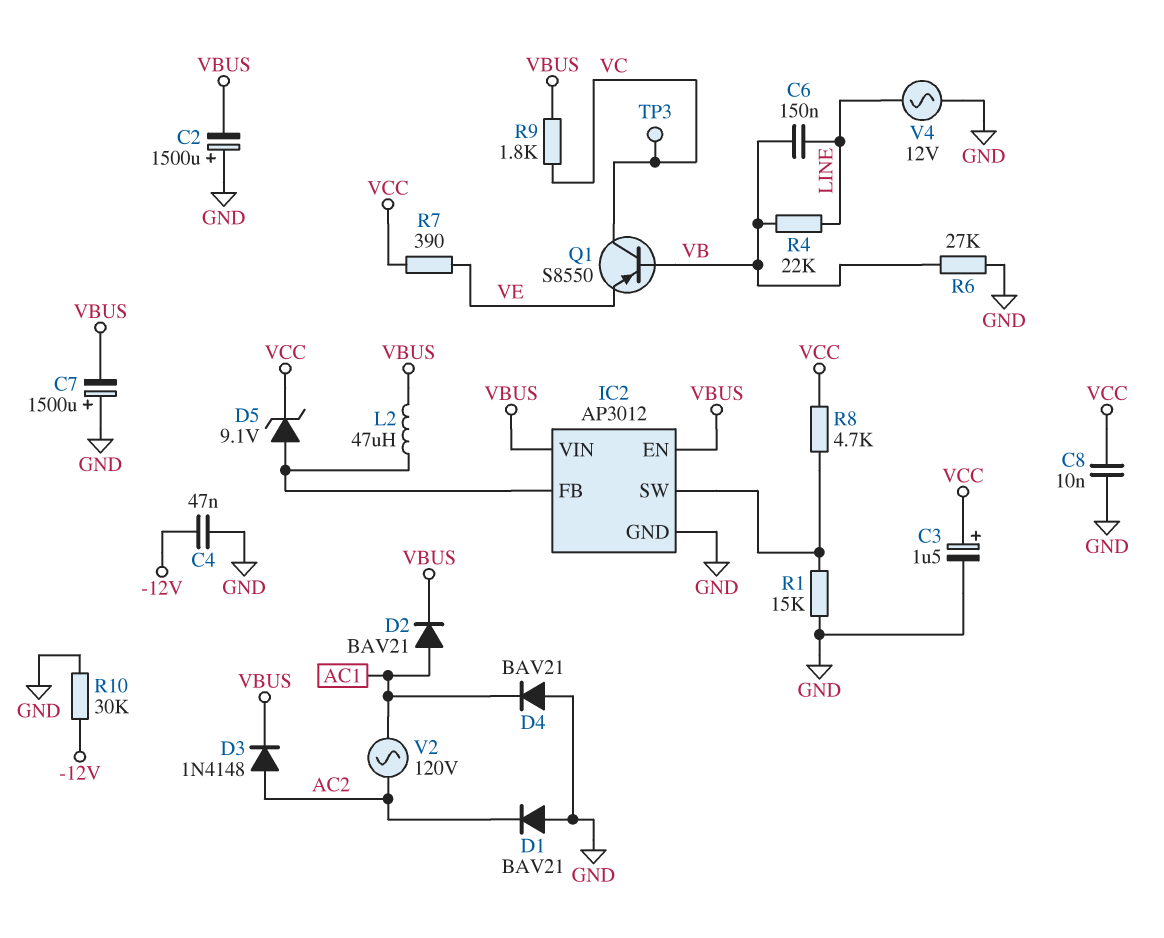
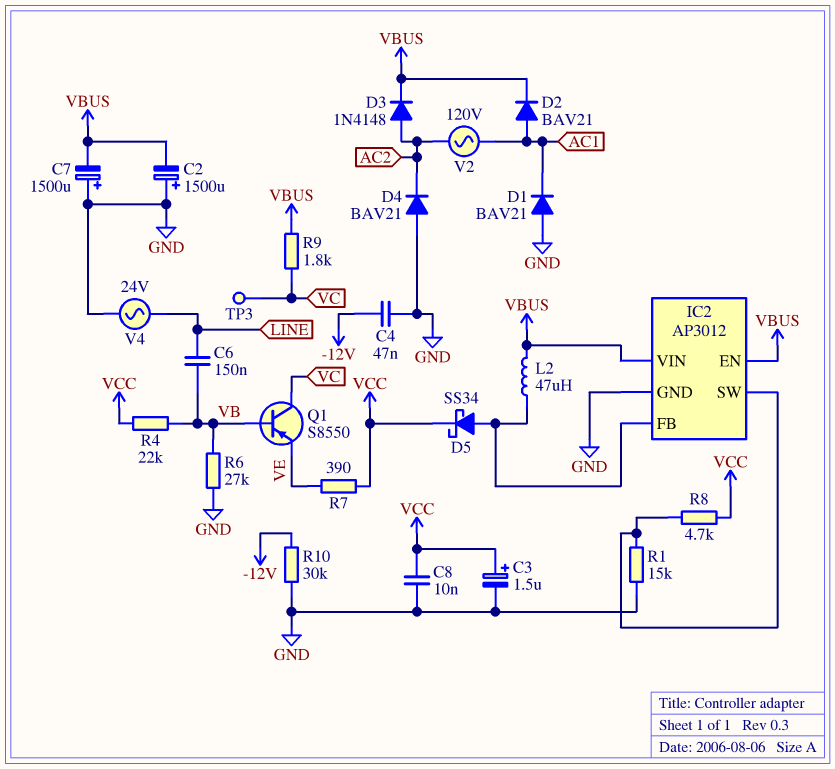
D1: diode BAV21 (A GND, K AC2) -> diode BAV21 (A GND, K AC1)
D4: diode BAV21 (A GND, K AC1) -> diode BAV21 (A GND, K AC2)
D5: zener 9.1V (A IC2/FB, K VCC) -> schottky SS34 (A IC2/FB, K VCC)
R4: 22k (LINE, VB) -> 22k (VB, VCC)
V4: AC 12V (GND, LINE) -> AC 24V (GND, LINE)

